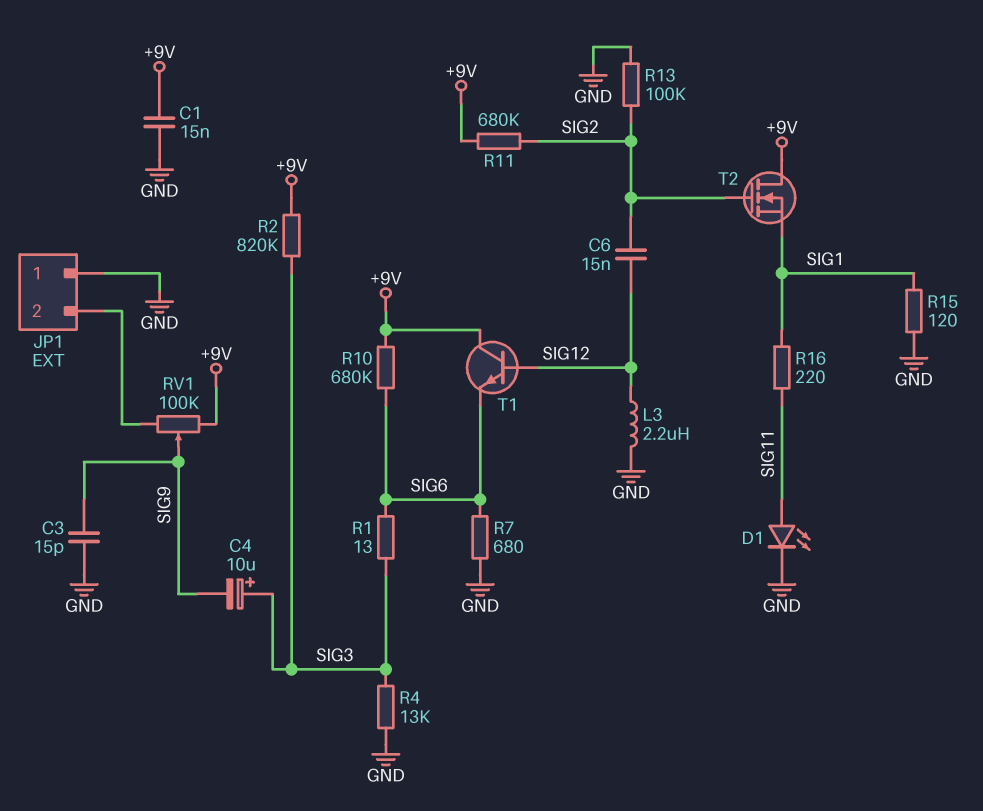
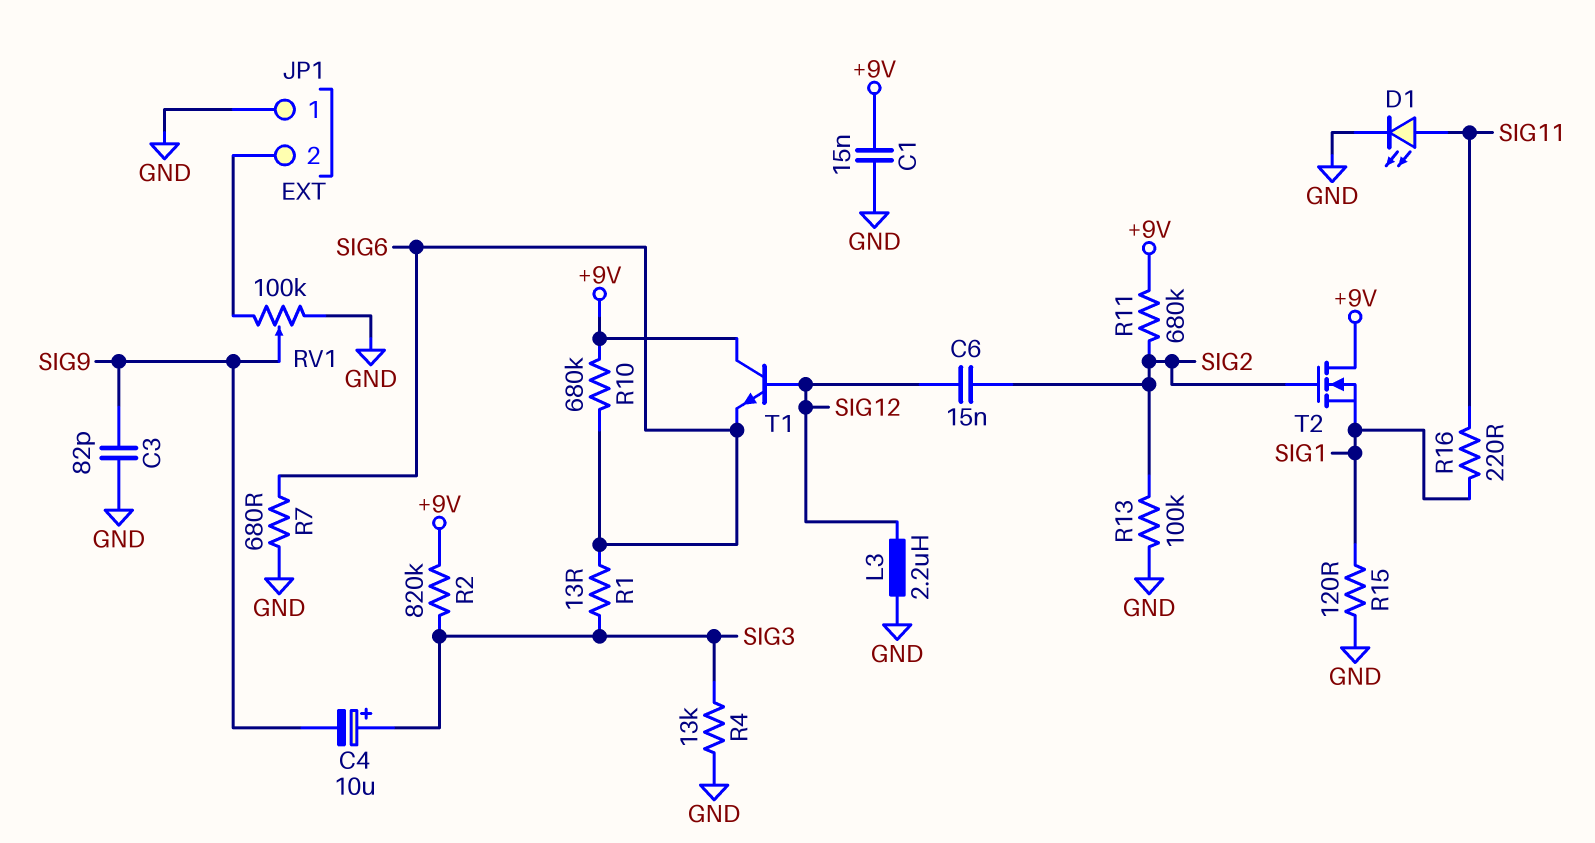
C3: 15pF (GND, SIG9) -> 82pF (GND, SIG9)
RV1: 100k (+9V, JP1/2, wiper SIG9) -> 100k (GND, JP1/2, wiper SIG9)

